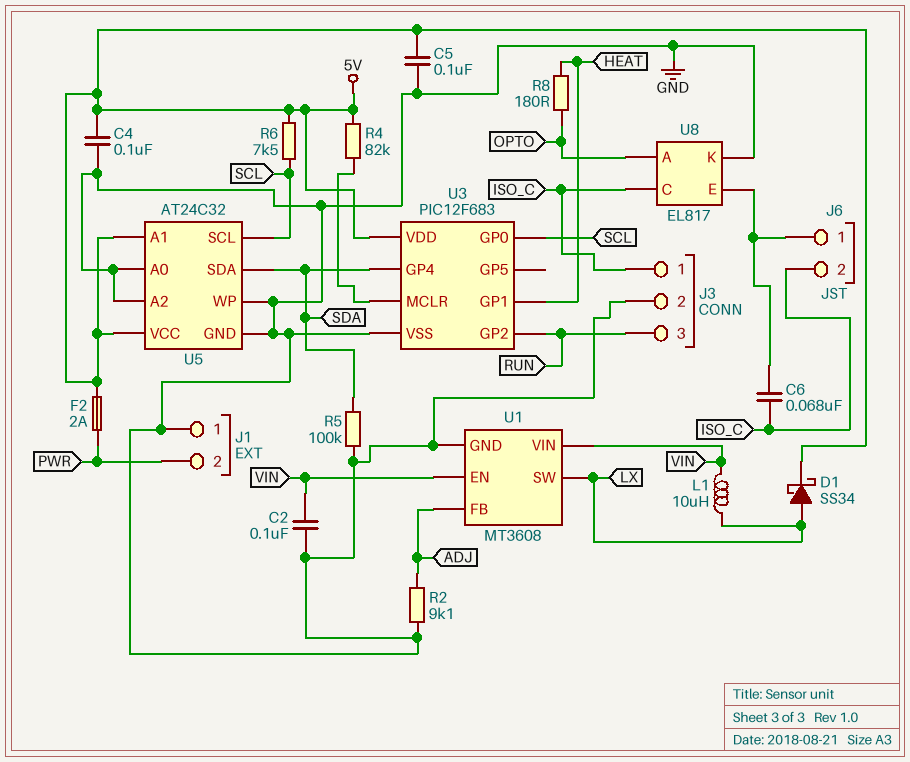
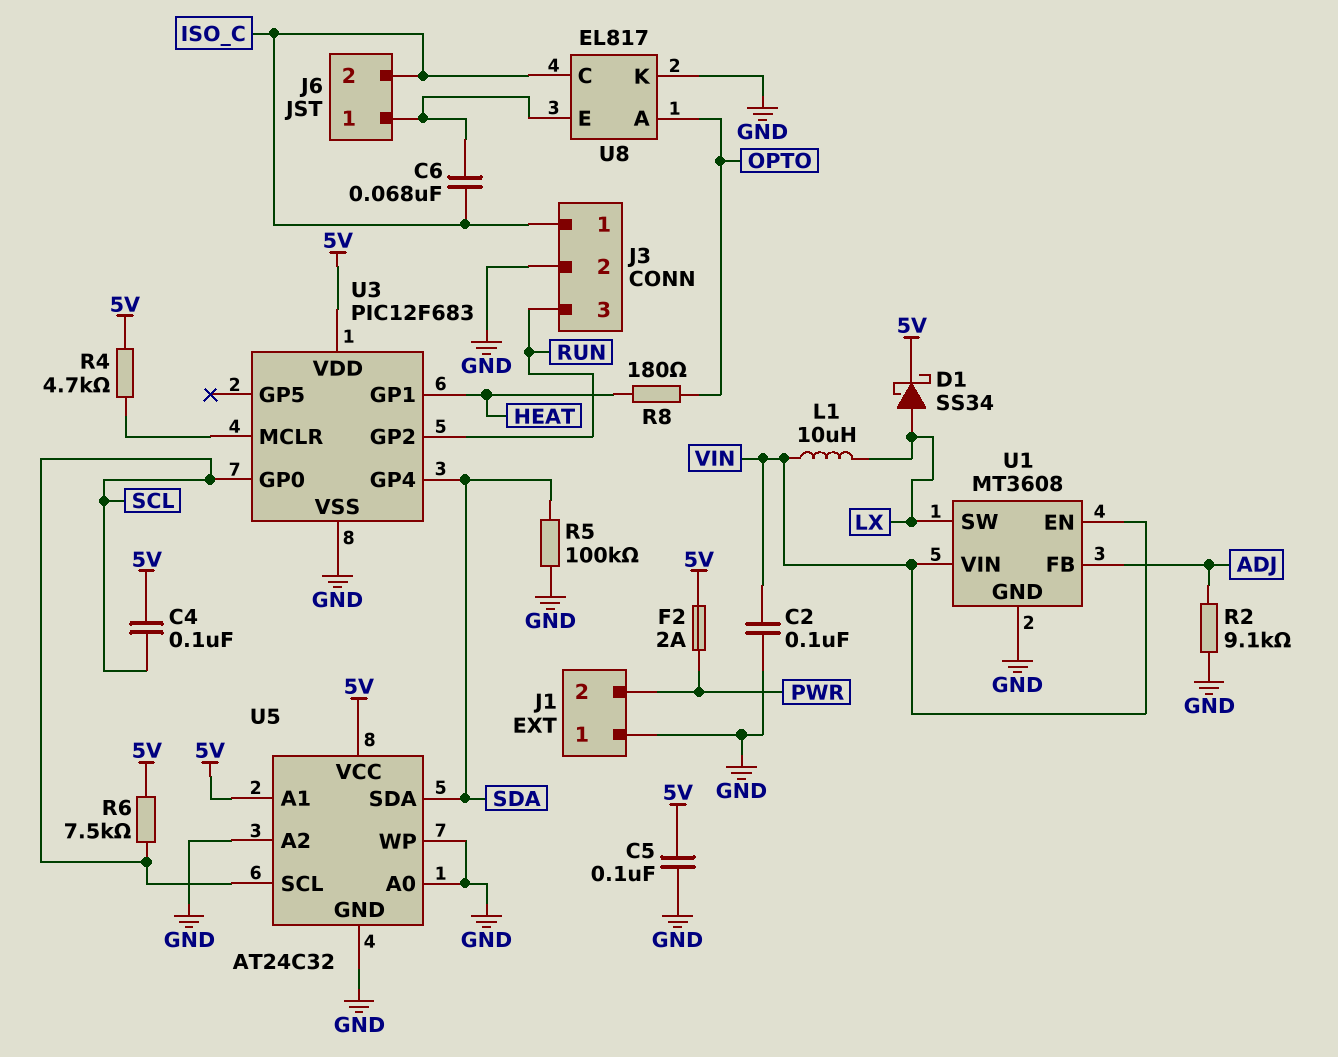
C4: 100nF (5V, GND) -> 100nF (5V, SCL)
R4: 82k (5V, U3/MCLR) -> 4.7k (5V, U3/MCLR)

